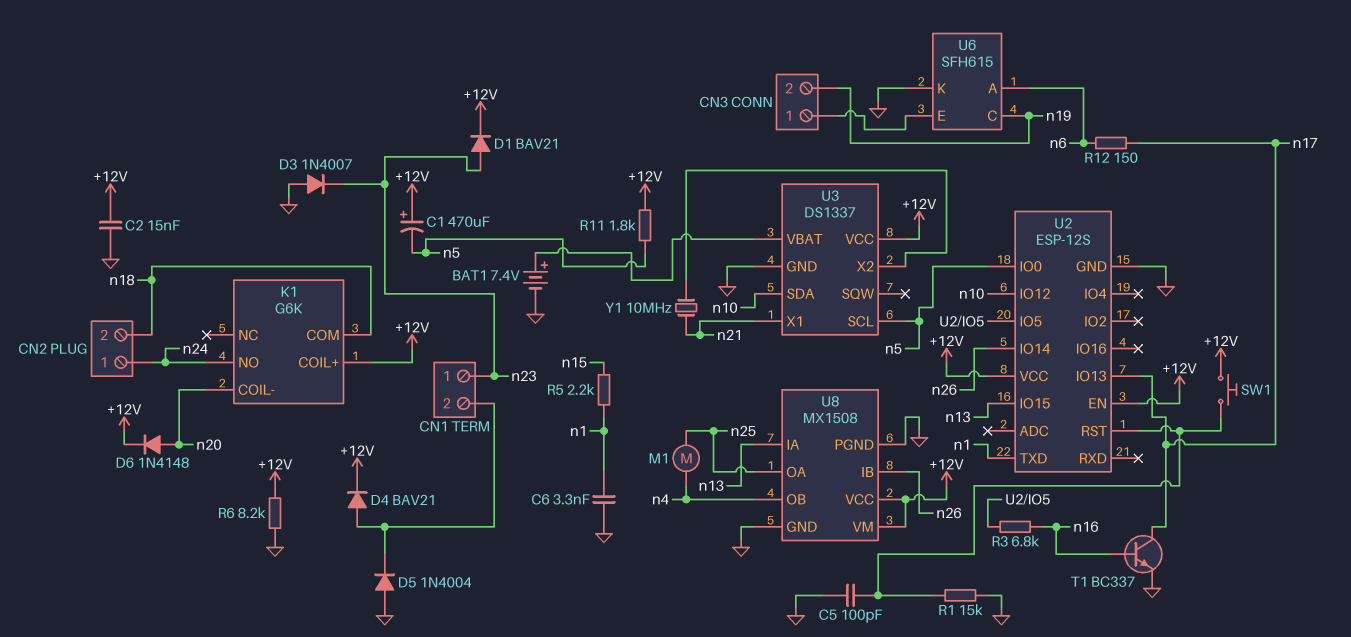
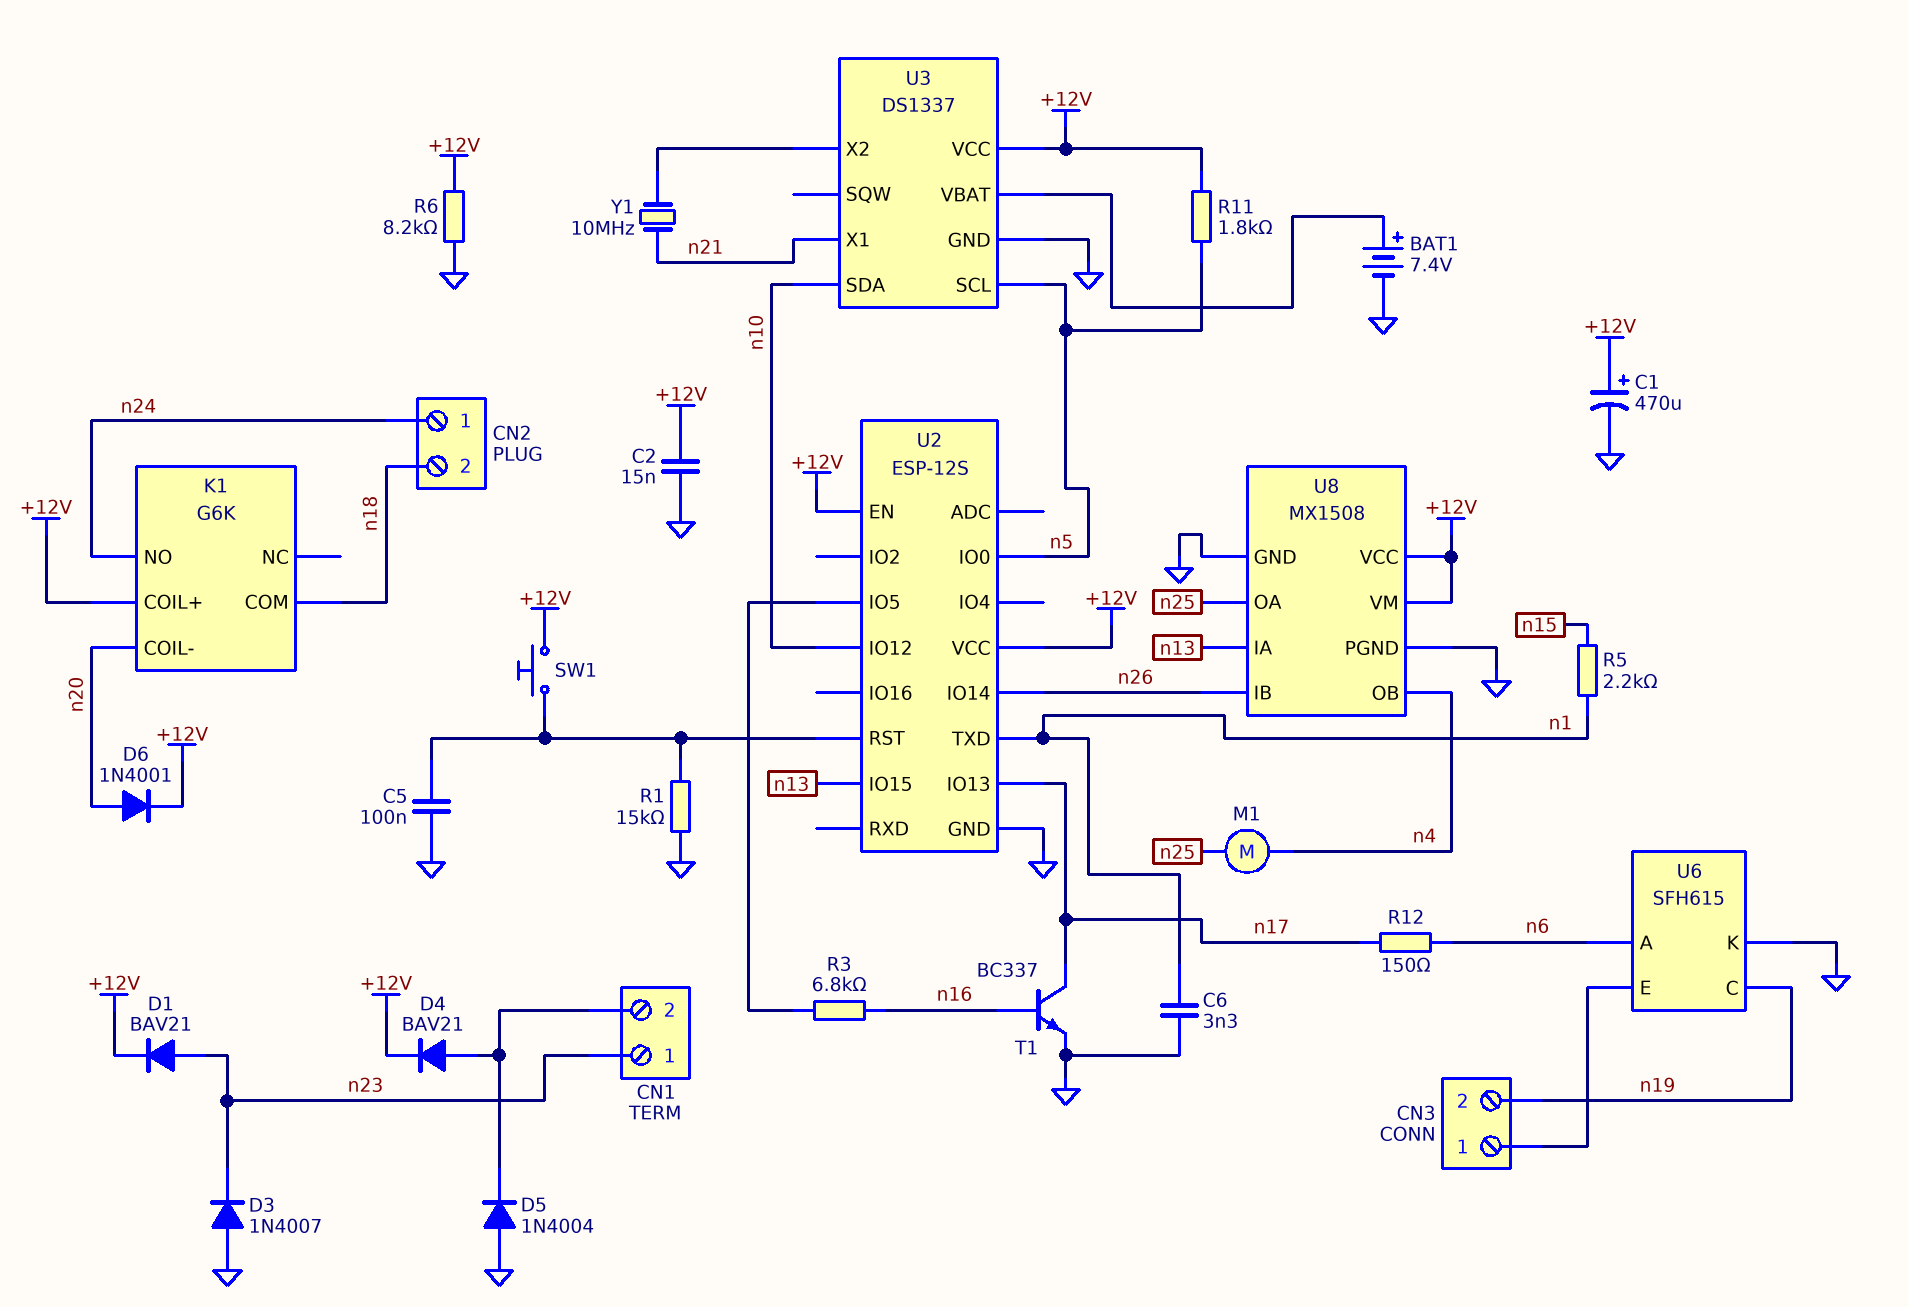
C1: 470uF (plus +12V, minus n5) -> 470uF (plus +12V, minus GND)
C5: 100pF (GND, U2/RST) -> 100nF (GND, U2/RST)
D6: diode 1N4148 (A n20, K +12V) -> diode 1N4001 (A n20, K +12V)

